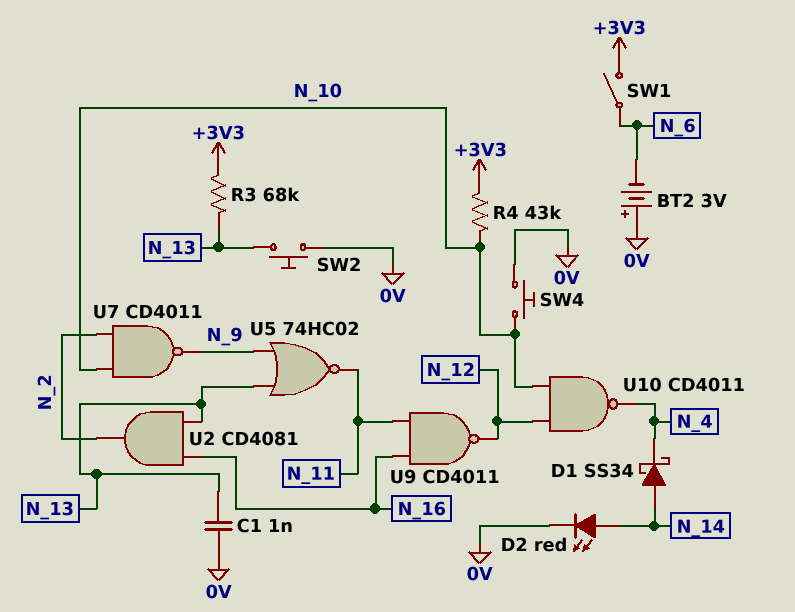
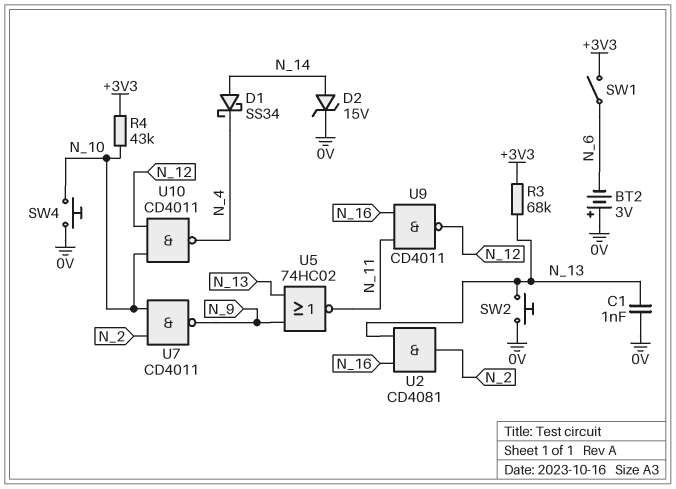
D2: LED red (A N_14, K 0V) -> zener 15V (A N_14, K 0V)

